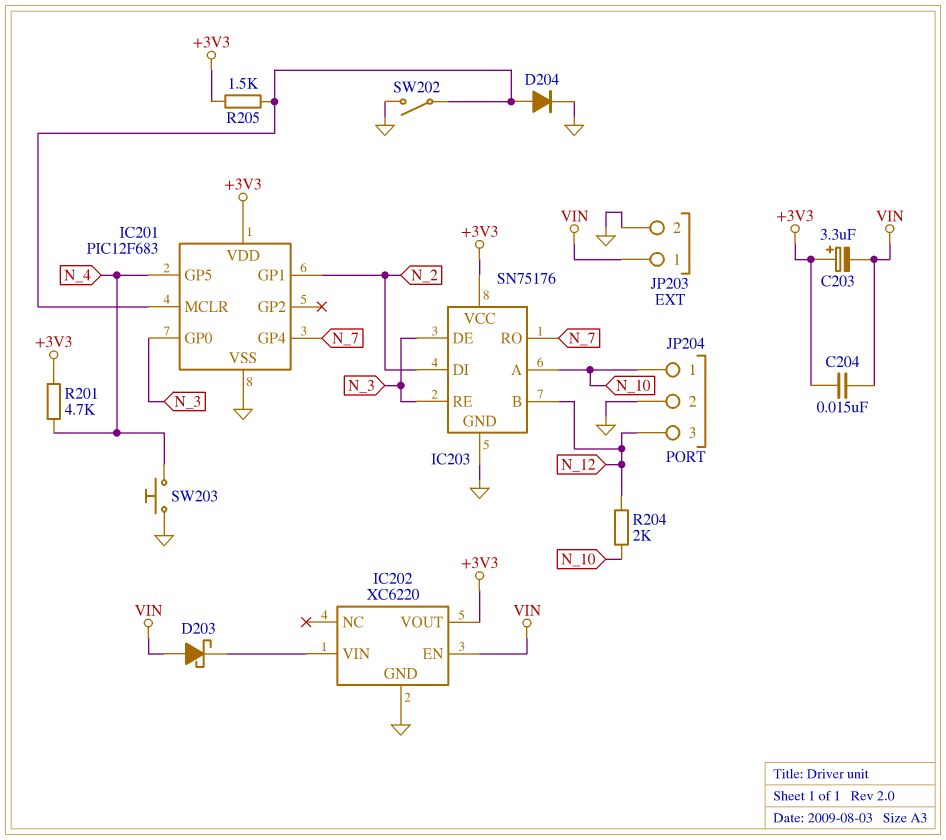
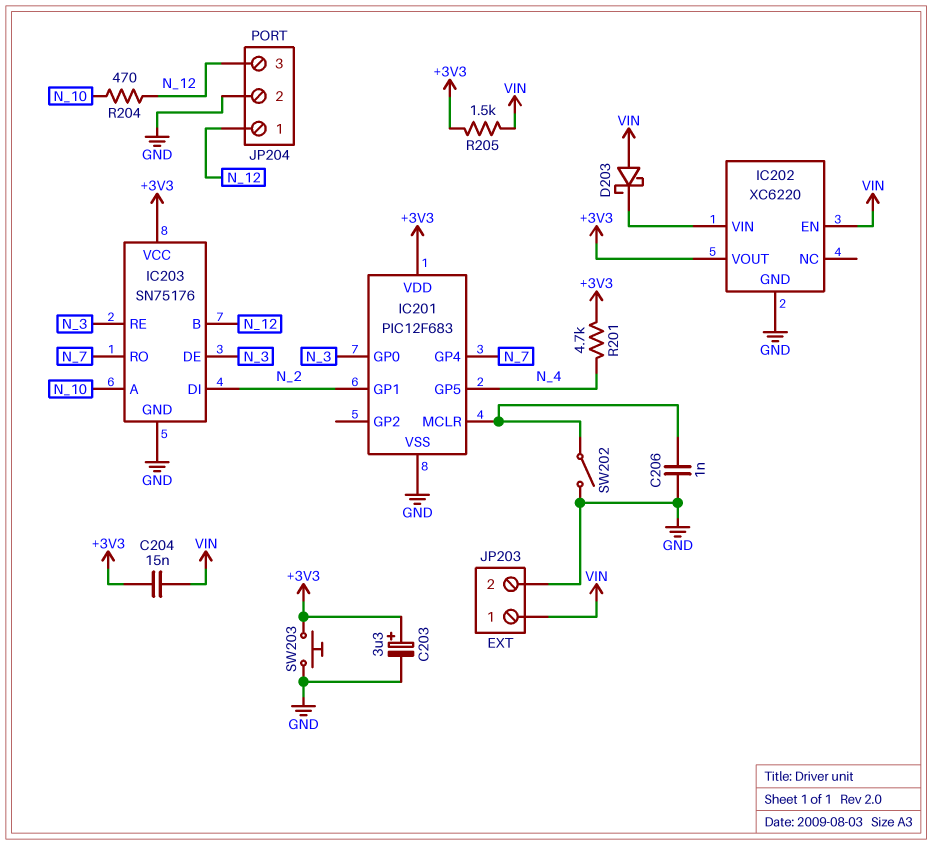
C203: 3.3uF (plus +3V3, minus VIN) -> 3.3uF (plus +3V3, minus GND)
C206: none -> 1nF (GND, IC201/MCLR)
D204: diode (A IC201/MCLR, K GND) -> none
JP204 pin 1: N_10 -> N_12
R204: 2k (N_10, N_12) -> 470 (N_10, N_12)
R205: 1.5k (+3V3, IC201/MCLR) -> 1.5k (+3V3, VIN)
SW203: button (GND, N_4) -> button (+3V3, GND)

